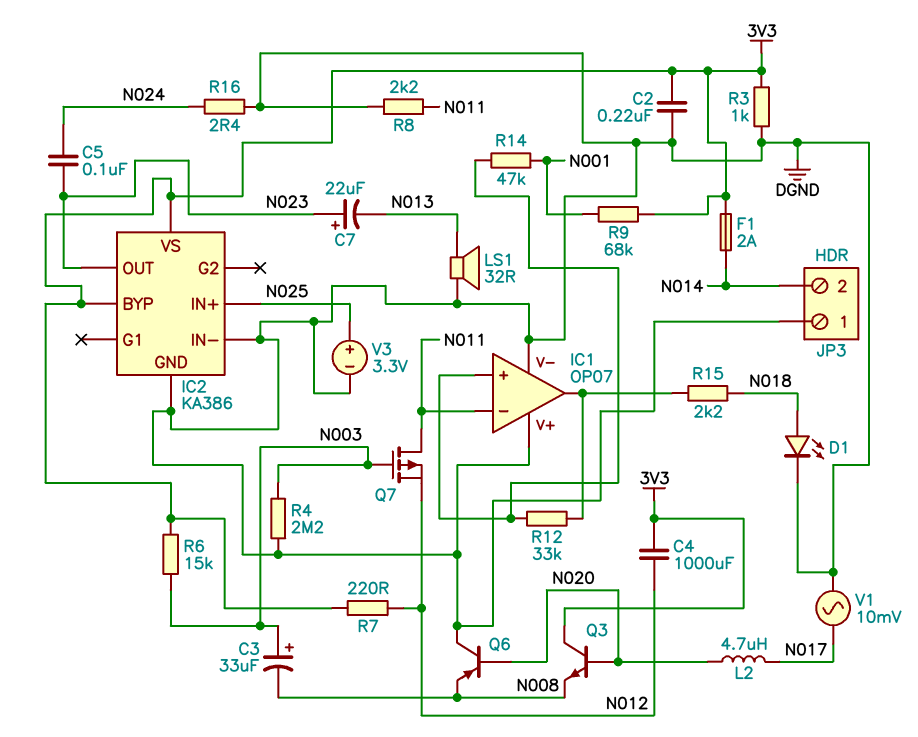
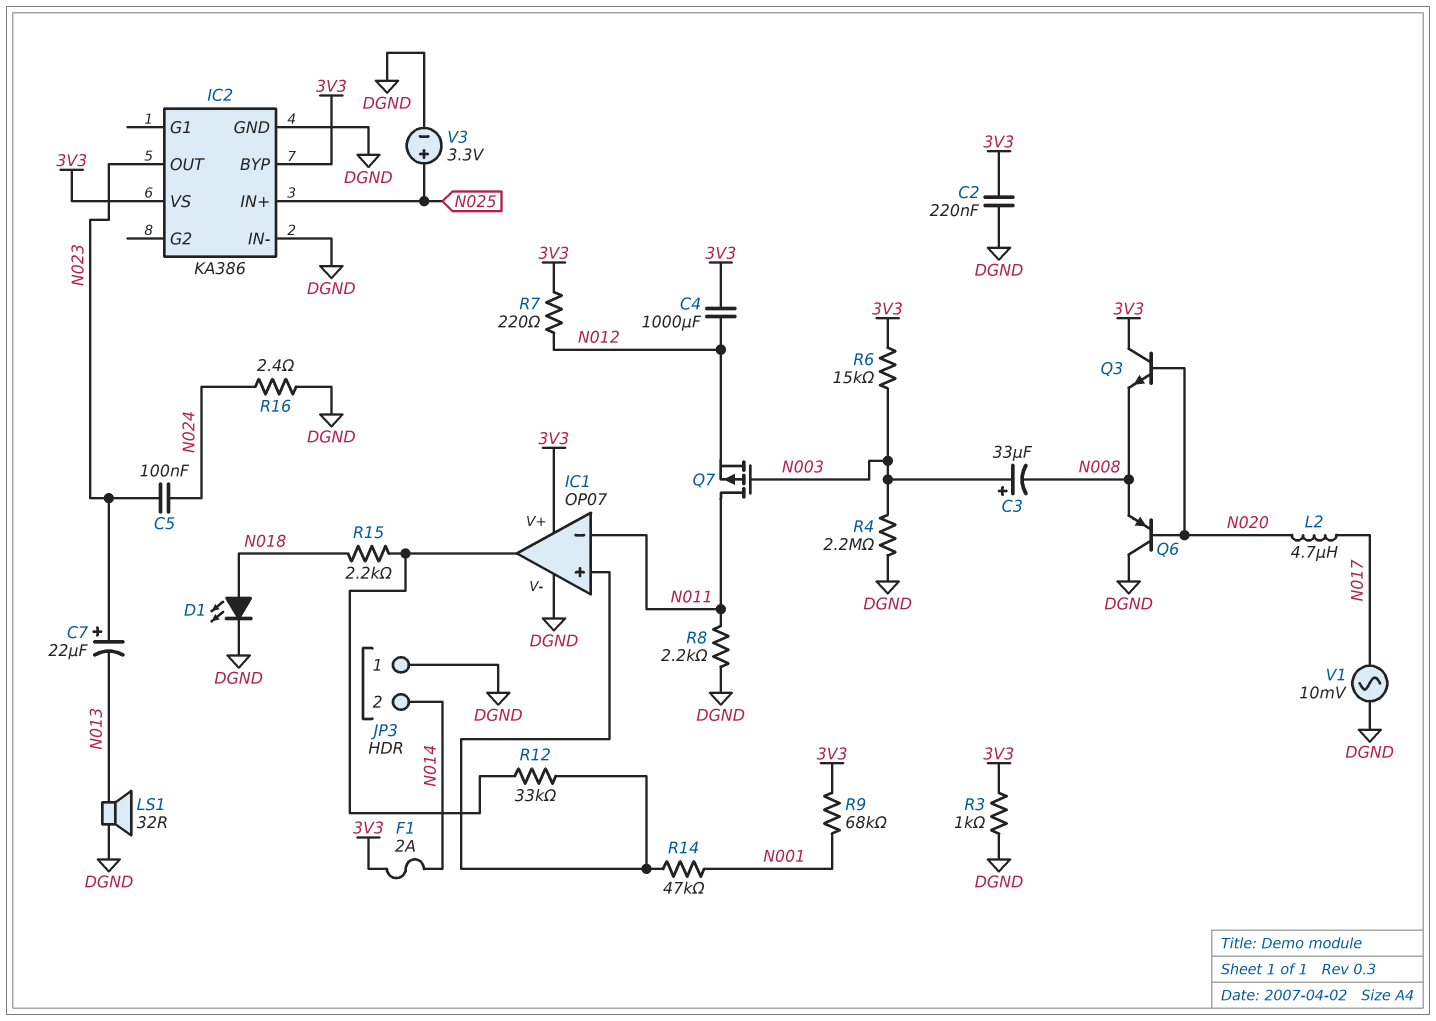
IC1 pin V+: DGND -> 3V3

